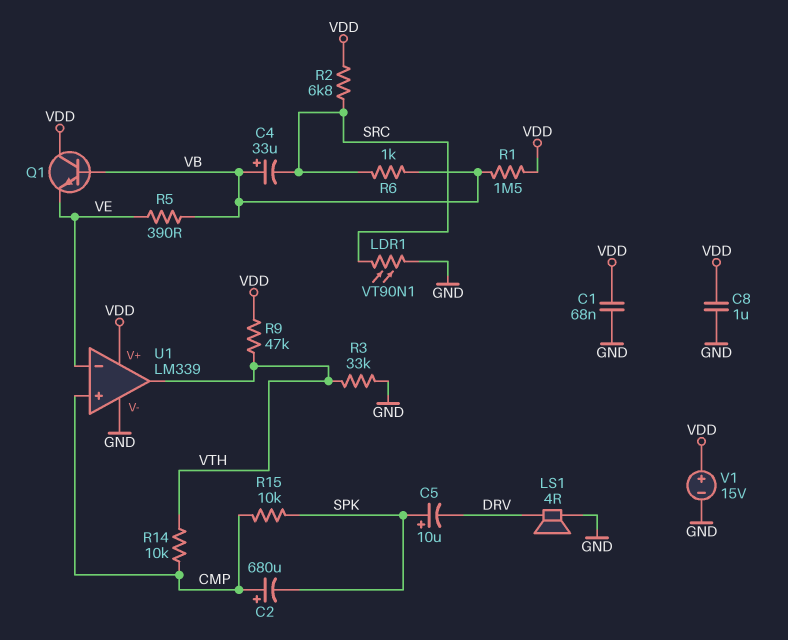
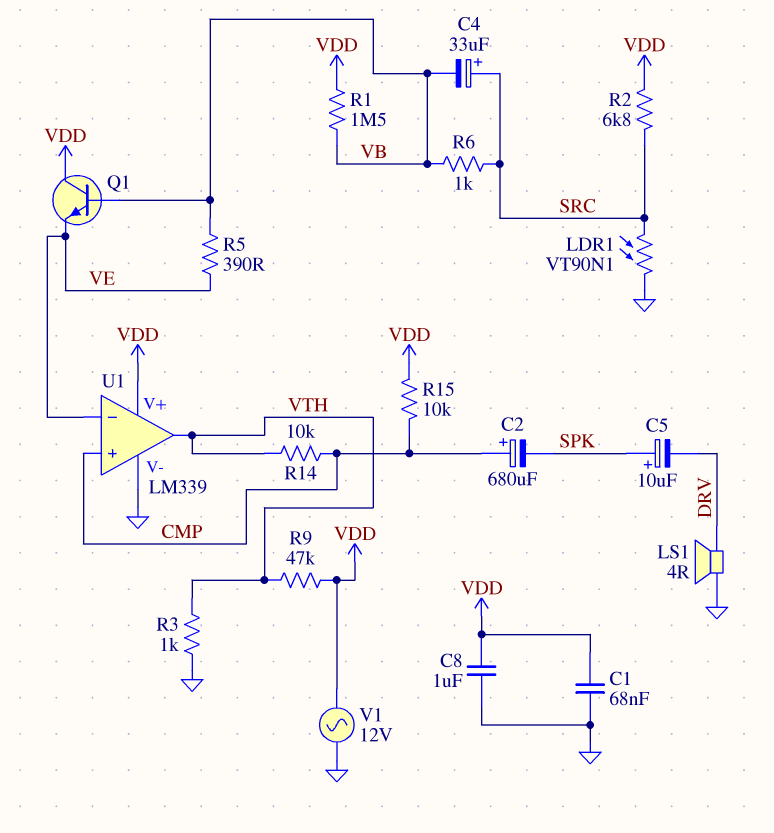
C4: 33uF (plus VB, minus SRC) -> 33uF (plus SRC, minus VB)
R3: 33k (GND, VTH) -> 1k (GND, VTH)
R15: 10k (CMP, SPK) -> 10k (CMP, VDD)
V1: 15V (plus VDD, minus GND) -> AC 12V (GND, VDD)

